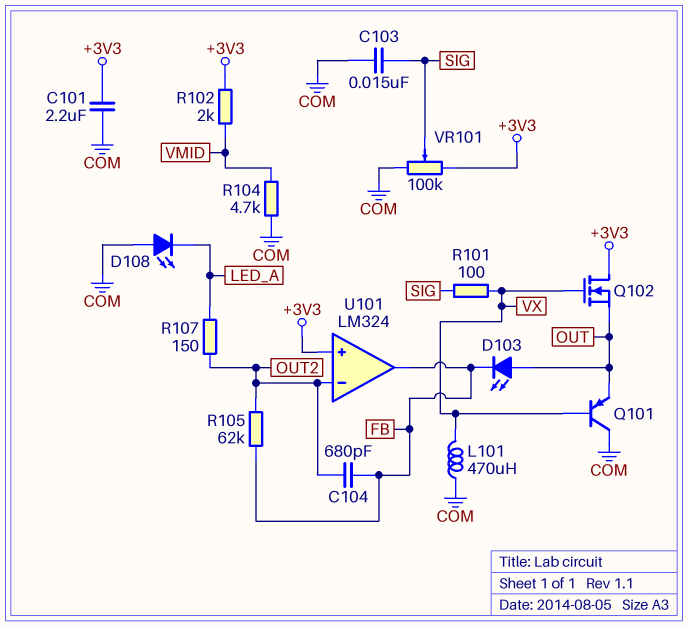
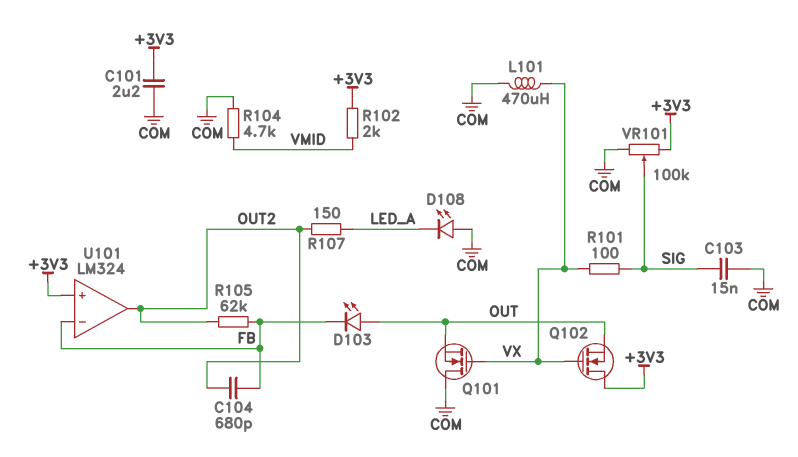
Q101: PNP (B VX, C COM, E OUT) -> NMOS (G VX, D COM, S OUT)
U101 pin in-: OUT2 -> FB
U101 pin out: FB -> OUT2

